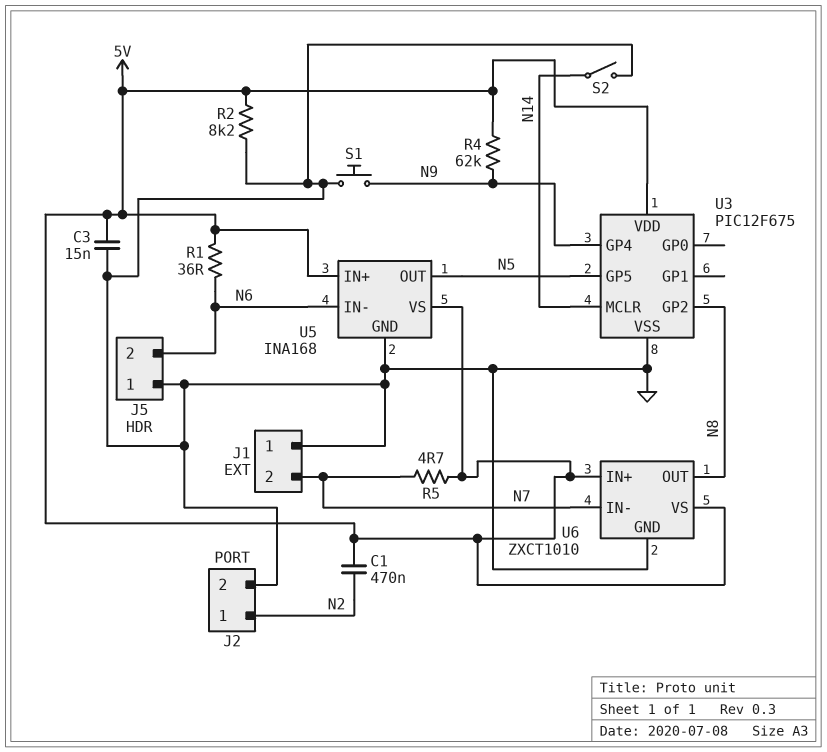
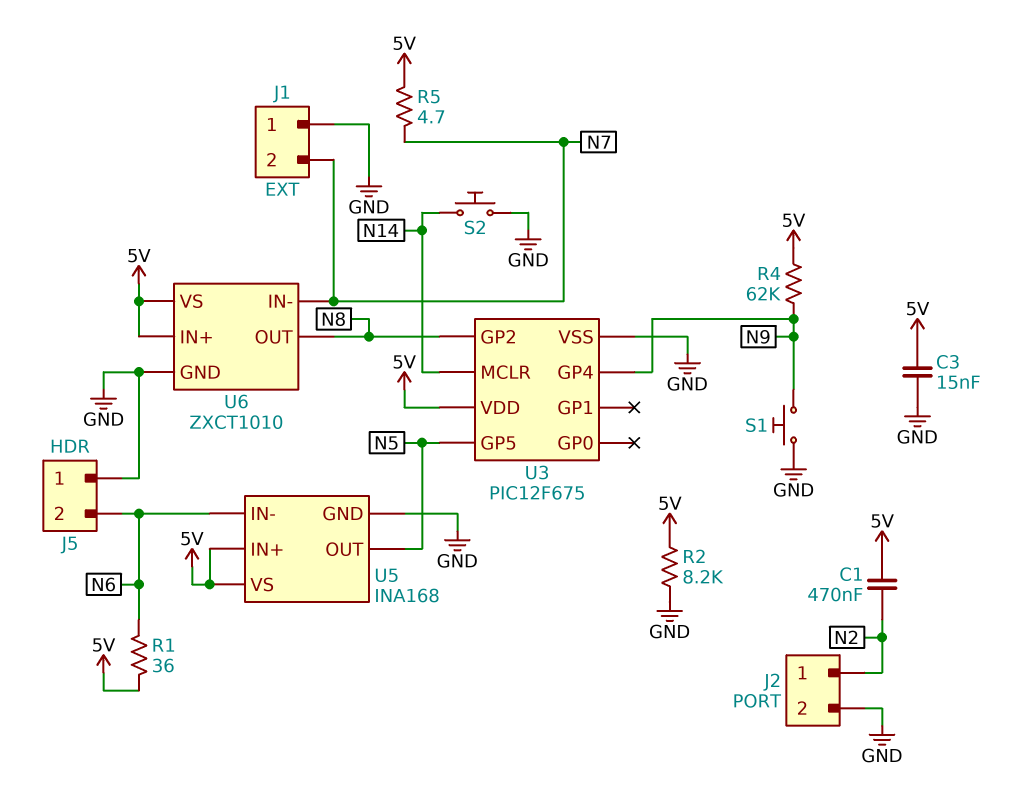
S2: switch (GND, N14) -> button (GND, N14)

